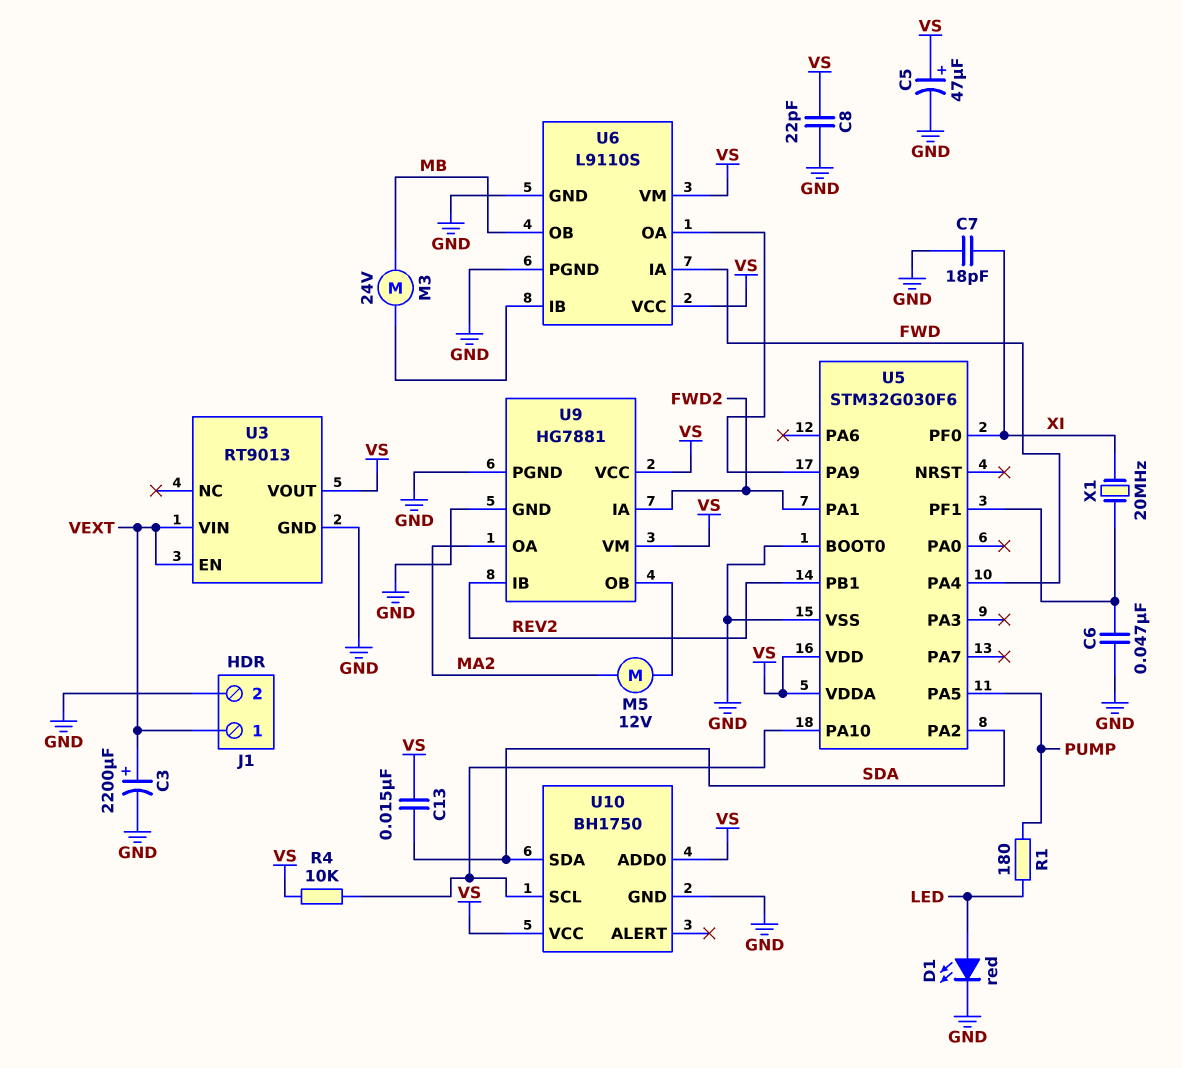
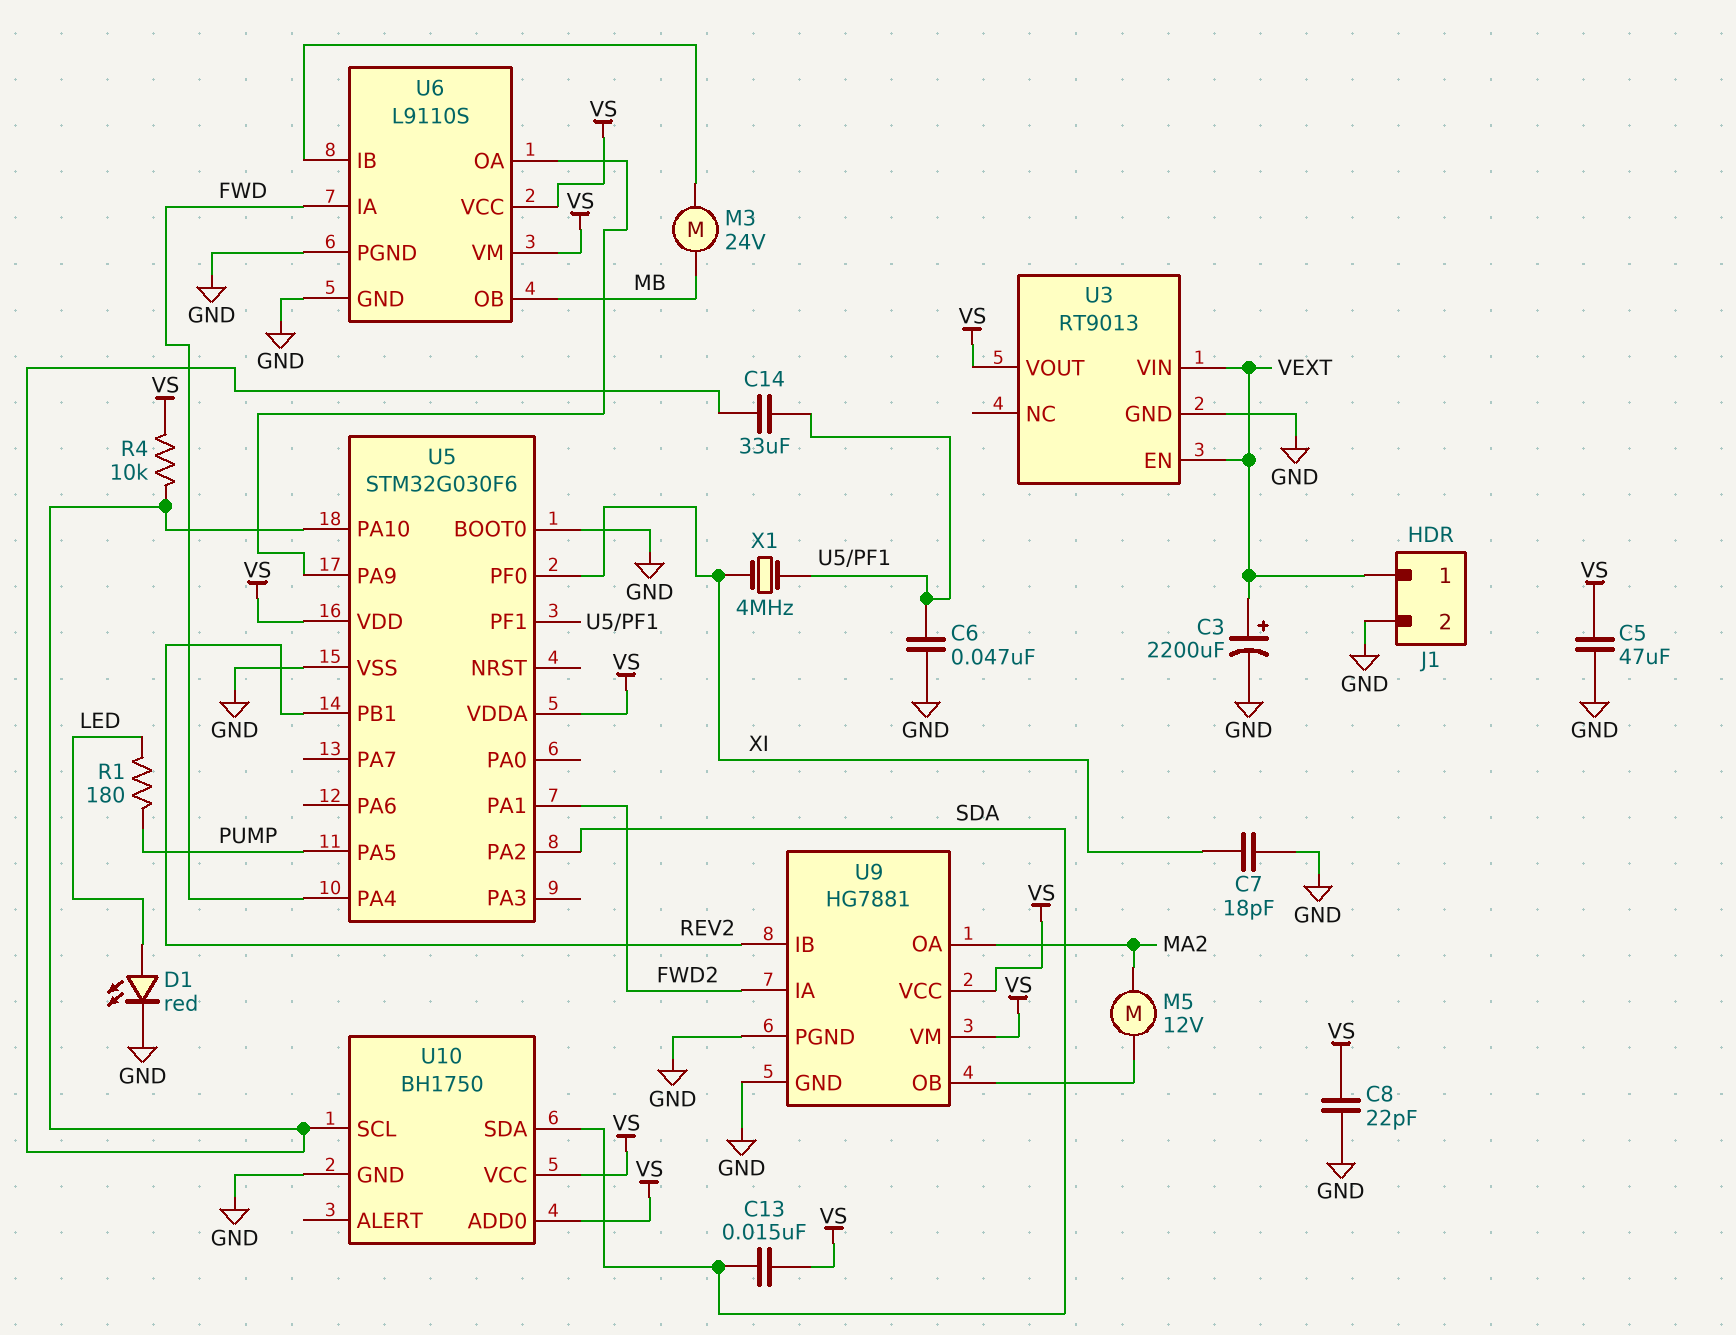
C5: 47uF (plus VS, minus GND) -> 47uF (GND, VS)
C14: none -> 33uF (U5/PA10, U5/PF1)
X1: 20MHz (U5/PF1, XI) -> 4MHz (U5/PF1, XI)

